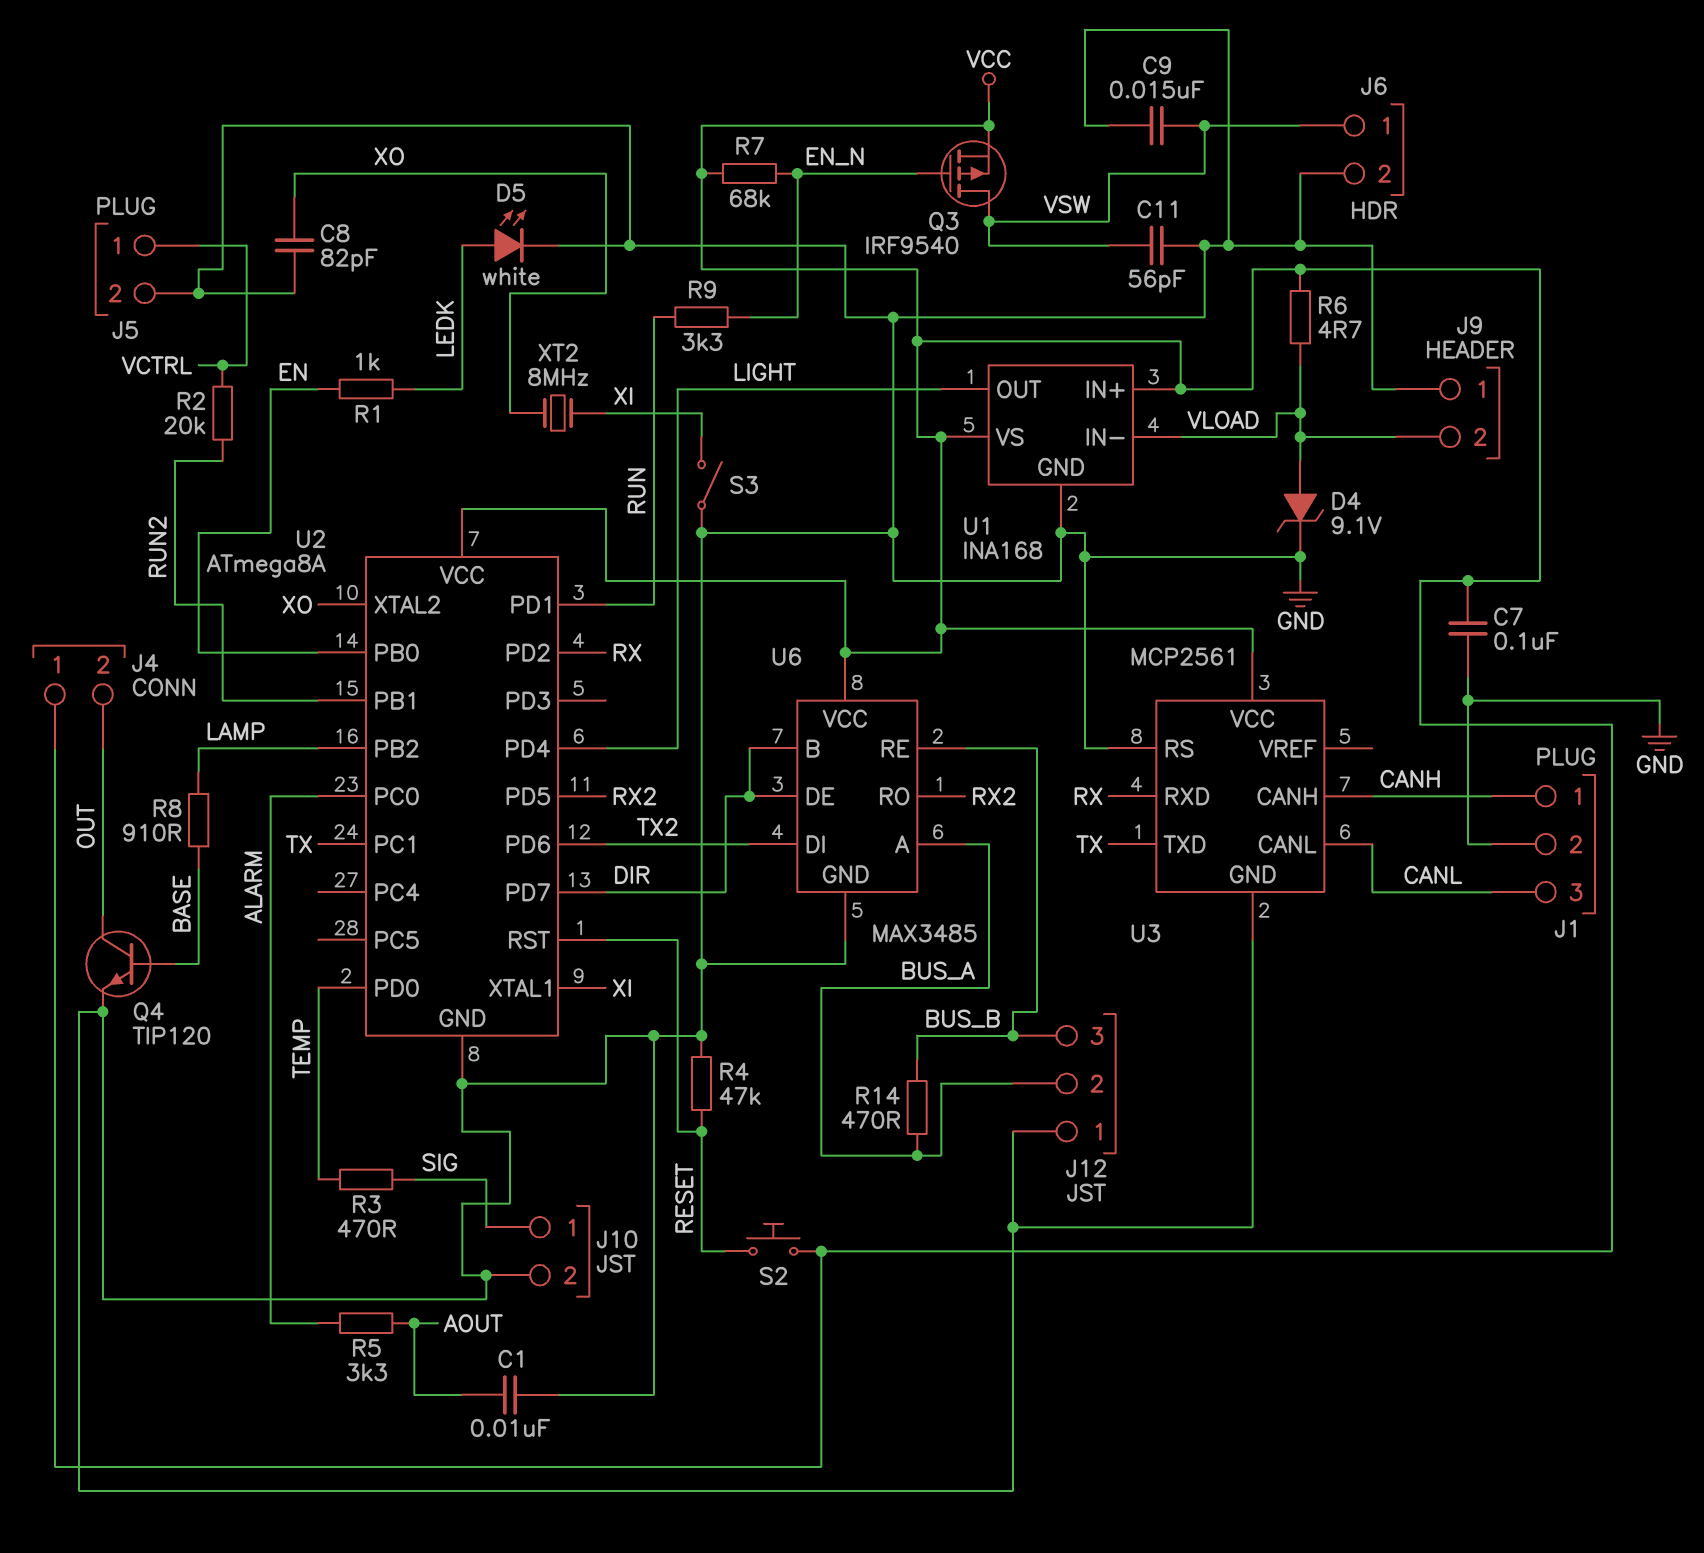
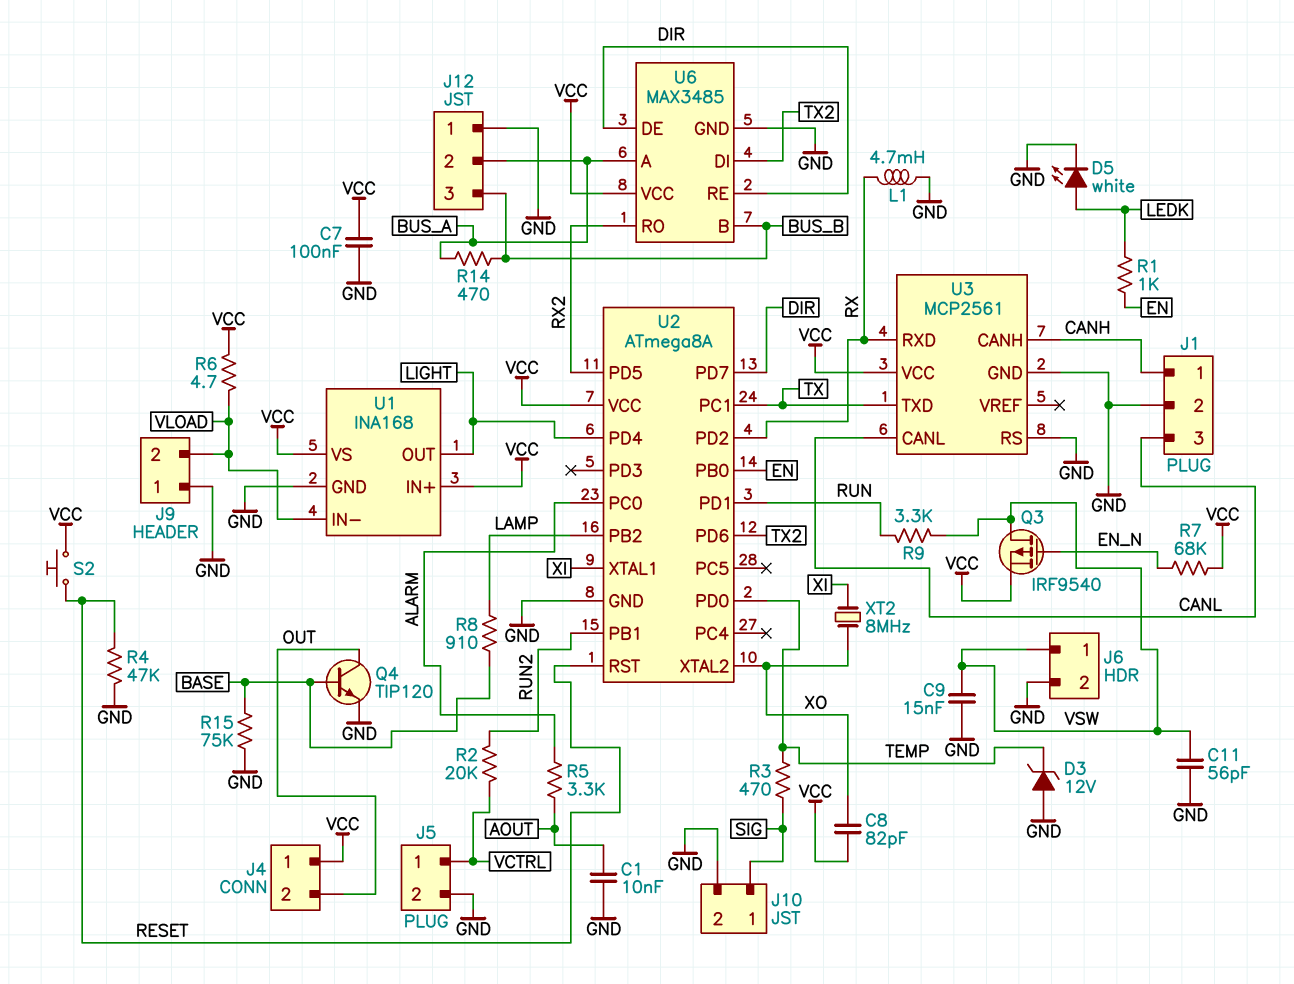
C8: 82pF (GND, XO) -> 82pF (VCC, XO)
D3: none -> zener 12V (A GND, K TEMP)
D4: zener 9.1V (A VLOAD, K GND) -> none
L1: none -> 4.7mH (GND, RX)
R9: 3.3k (EN_N, RUN) -> 3.3k (RUN, VSW)
R15: none -> 75k (BASE, GND)
S3: switch (GND, XI) -> none
U6 pin B: DIR -> BUS_B
U6 pin RE: BUS_B -> DIR

